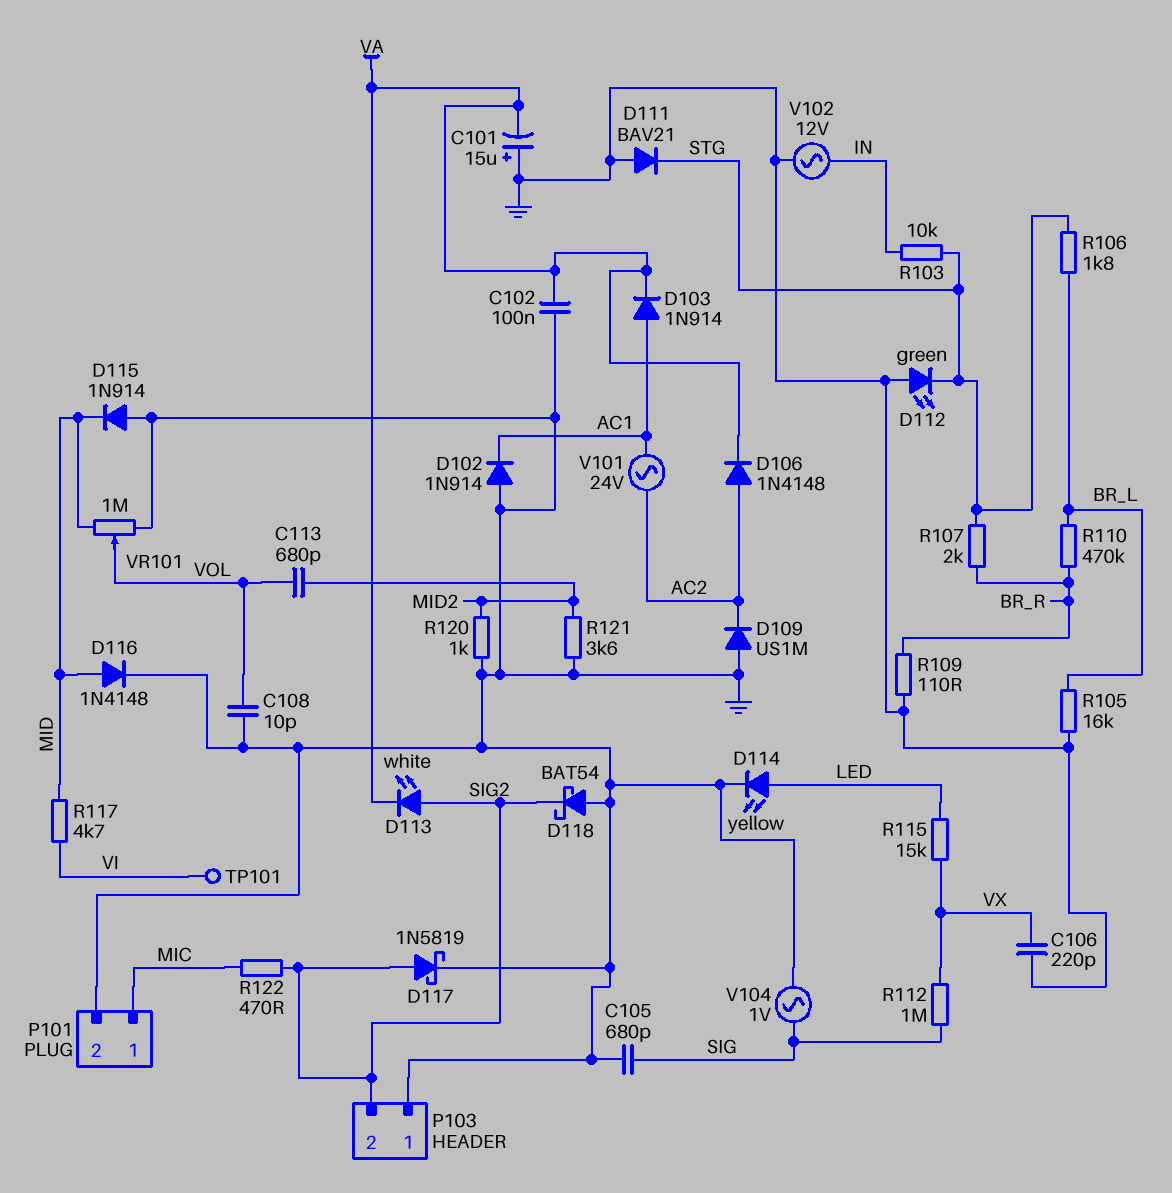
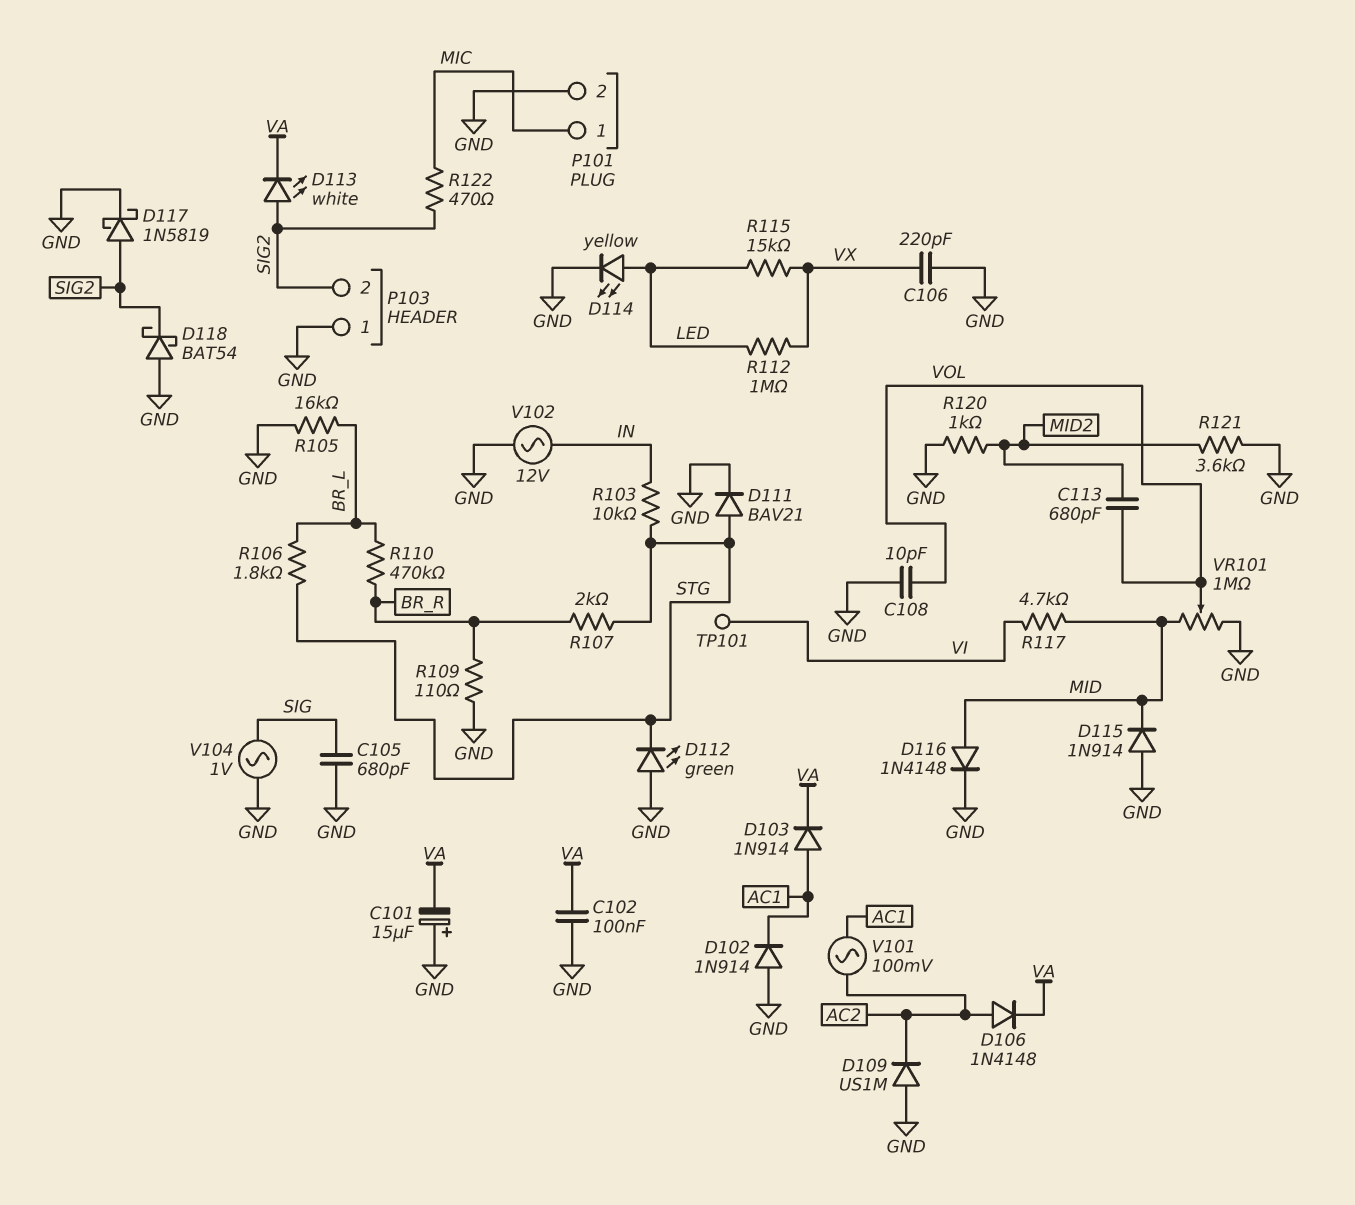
D111: diode BAV21 (A GND, K STG) -> diode BAV21 (A STG, K GND)
R112: 1M (SIG, VX) -> 1M (LED, VX)
V101: AC 24V (AC1, AC2) -> AC 100mV (AC1, AC2)

